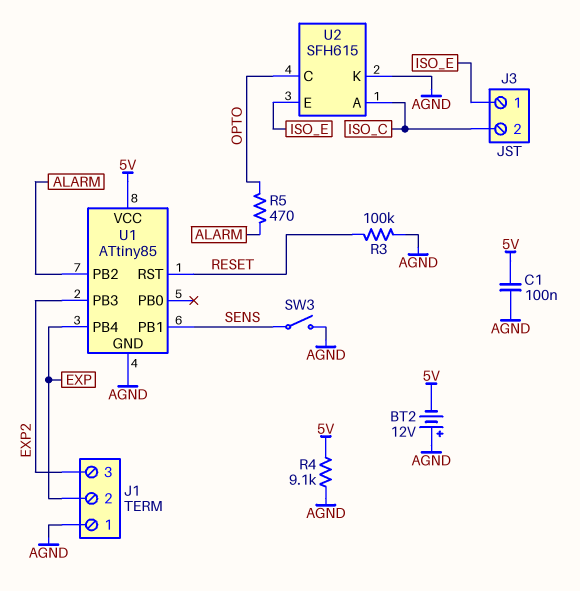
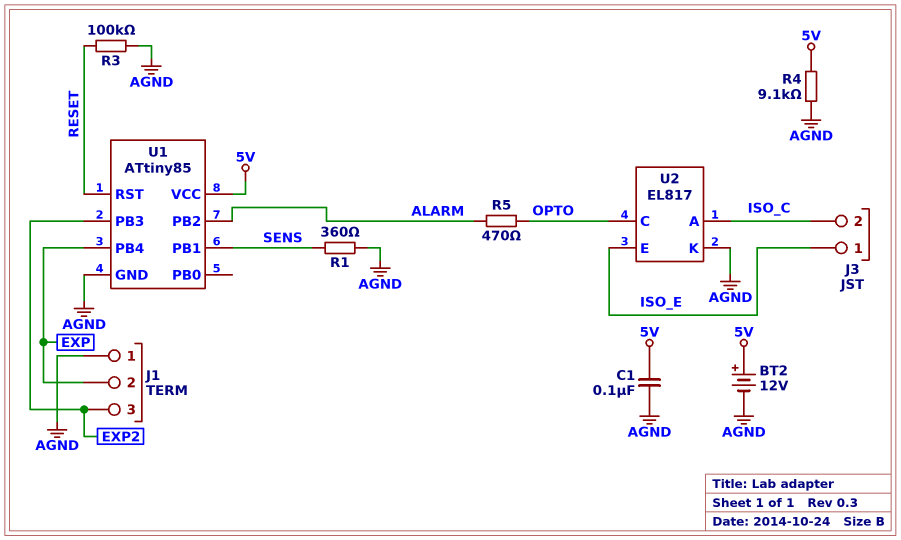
BT2: 12V (plus AGND, minus 5V) -> 12V (plus 5V, minus AGND)
R1: none -> 360 (AGND, SENS)
SW3: switch (AGND, SENS) -> none
U2: SFH615 -> EL817

